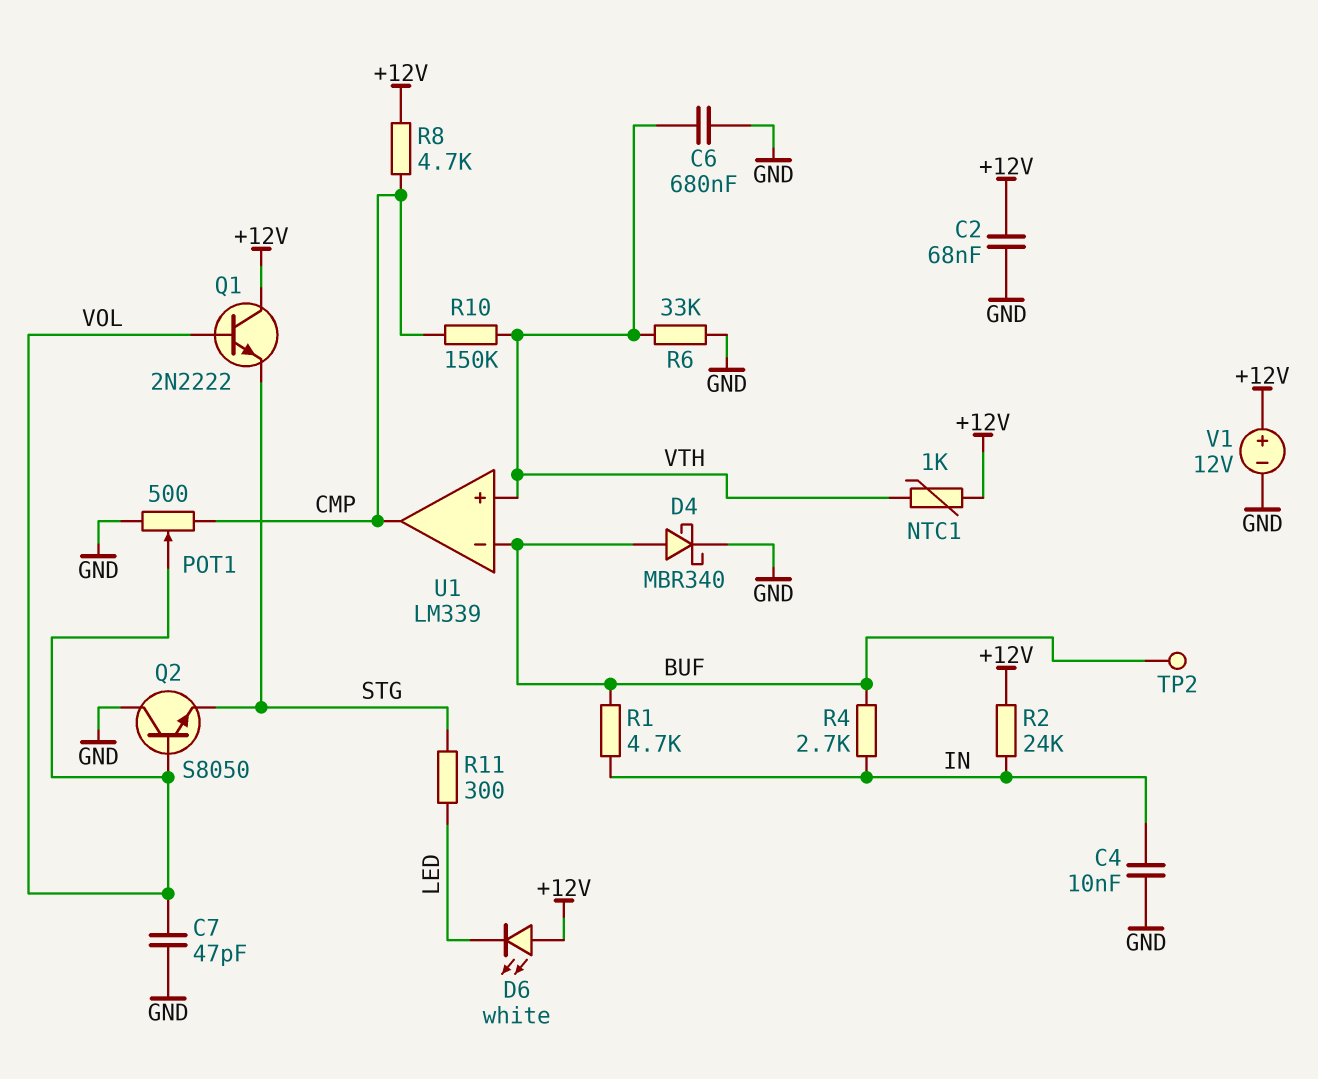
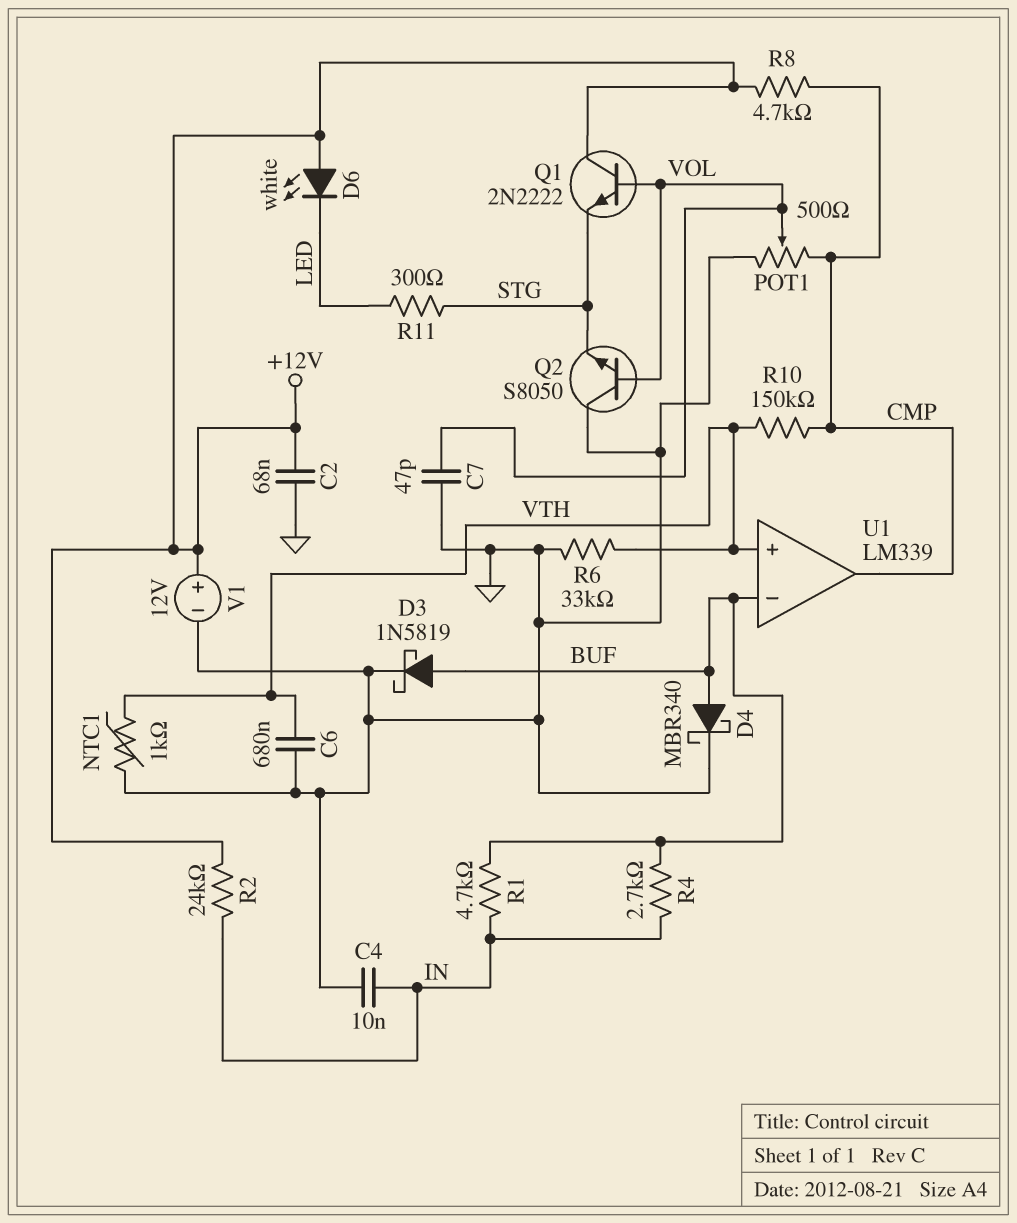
D3: none -> schottky 1N5819 (A BUF, K GND)
NTC1: 1k (+12V, VTH) -> 1k (GND, VTH)
TP2: test point (BUF) -> none

